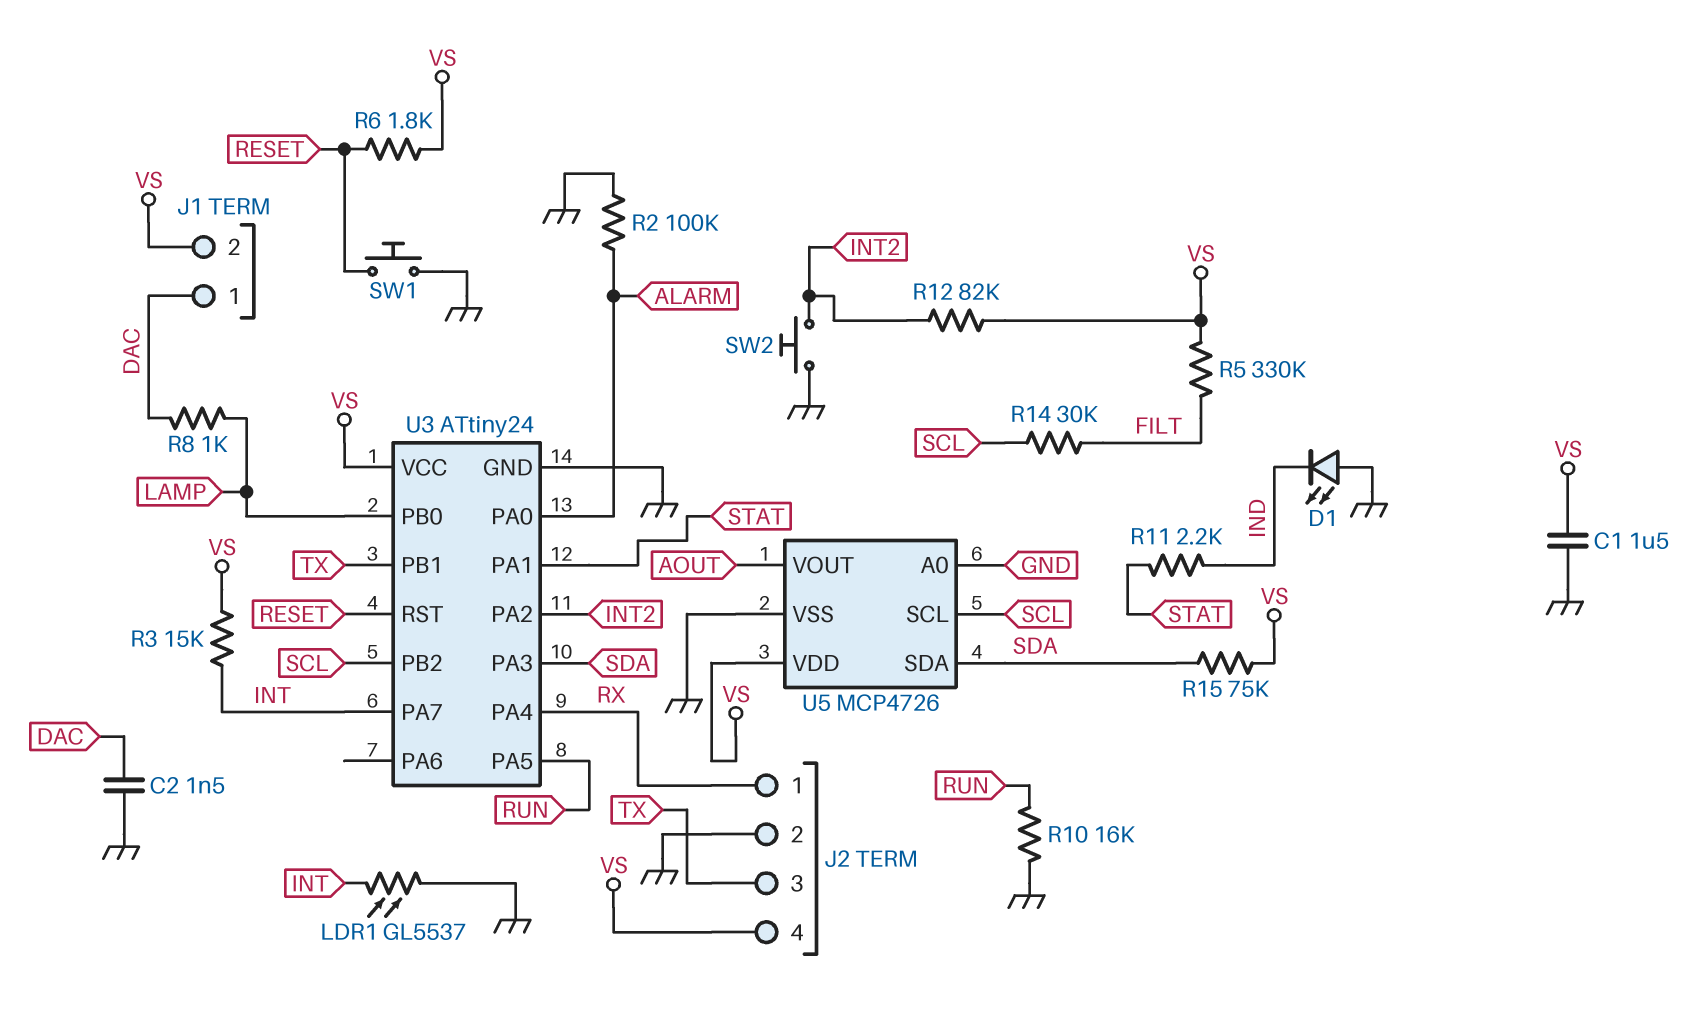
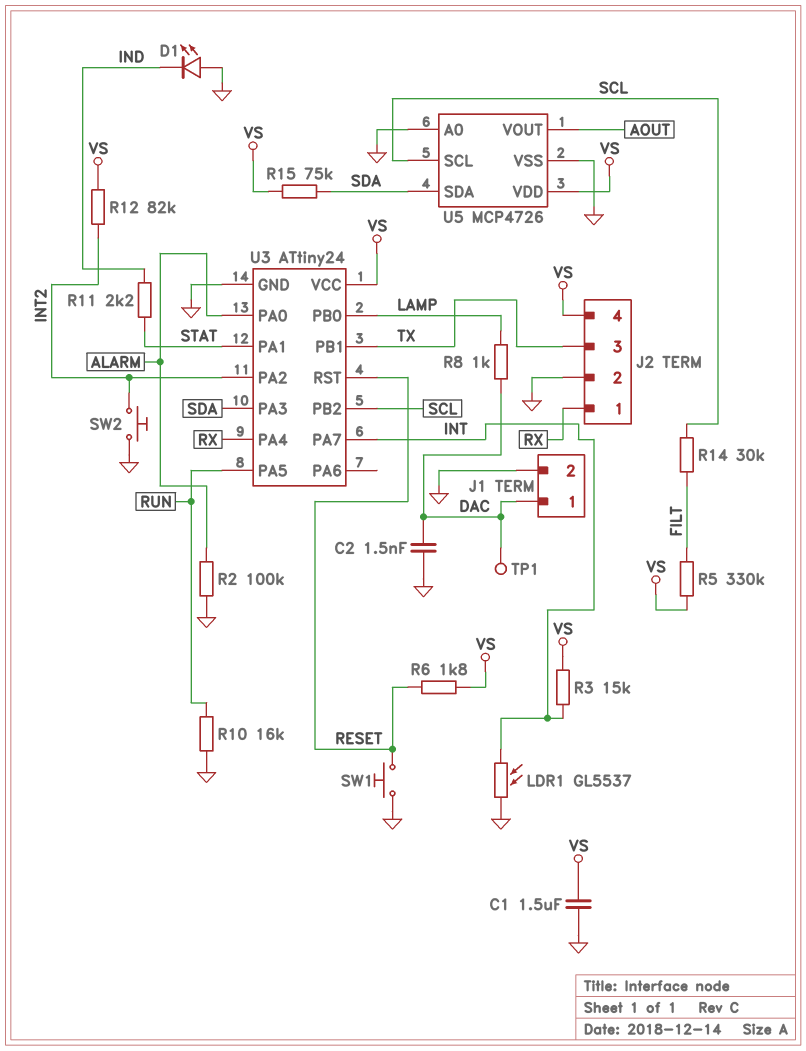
J1 pin 2: VS -> GND
TP1: none -> test point (DAC)

